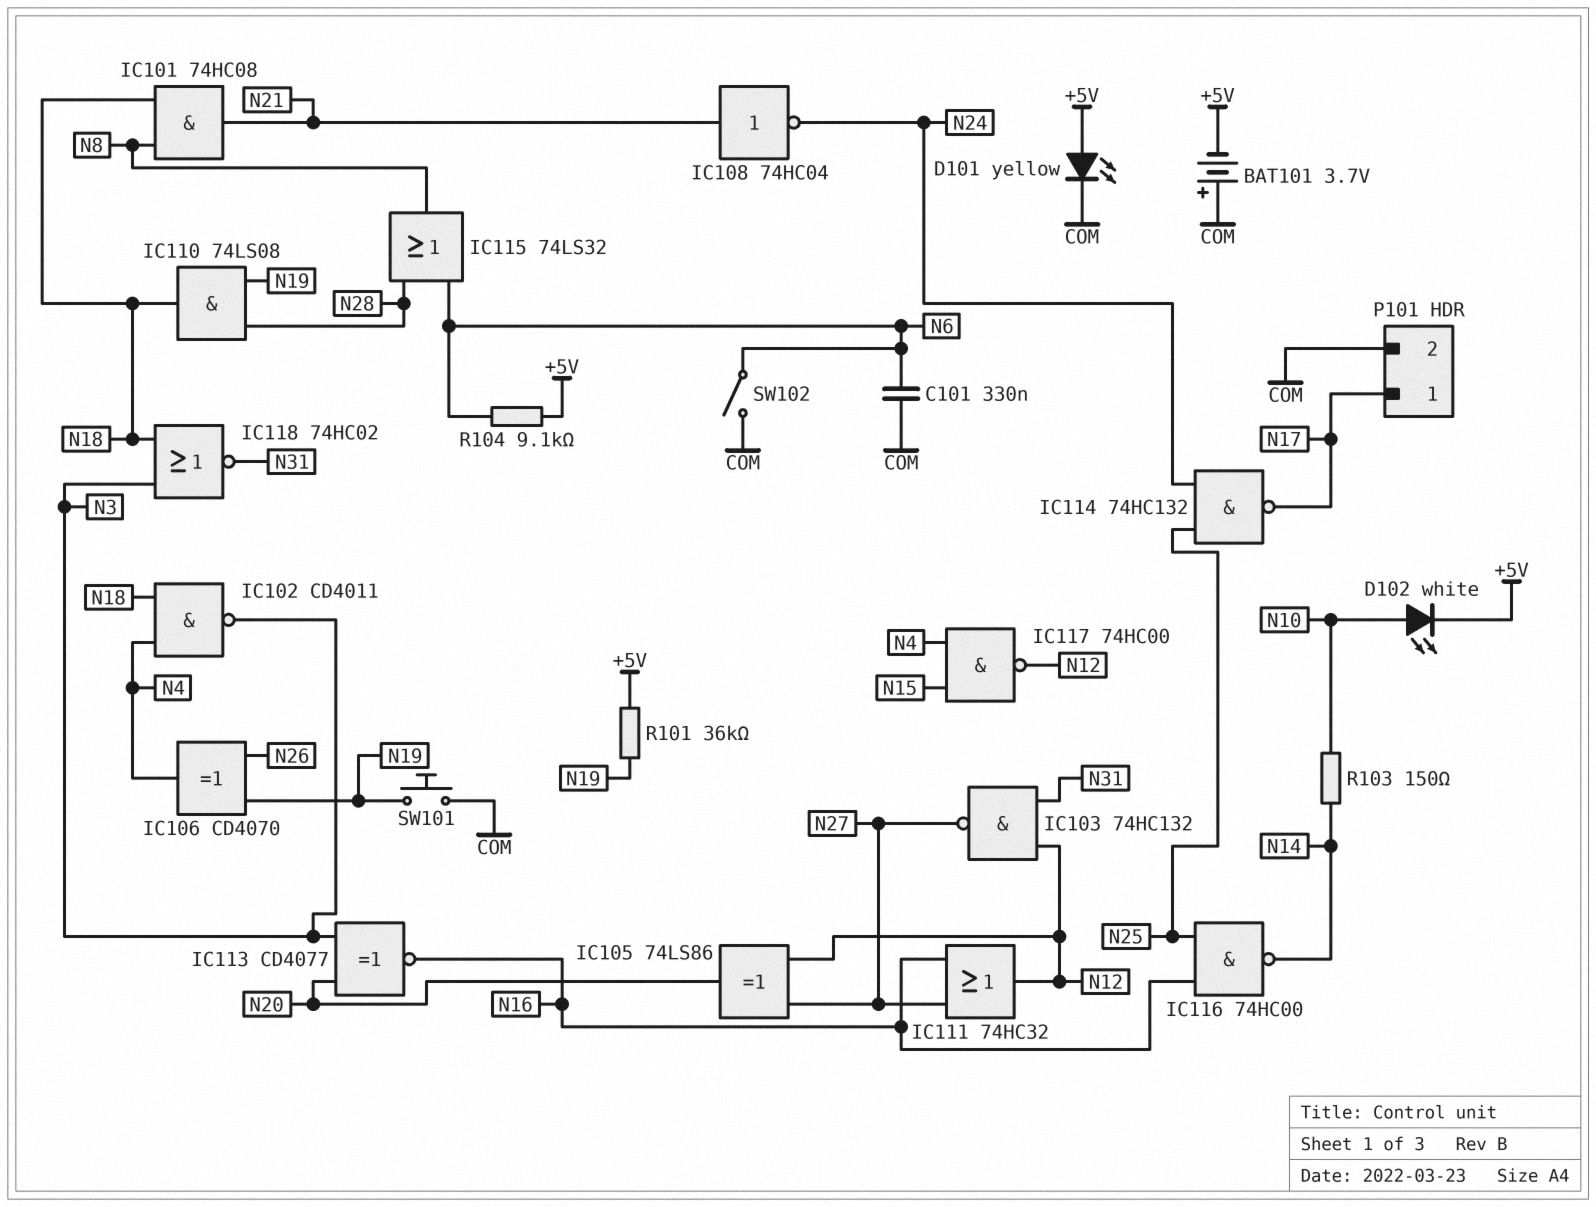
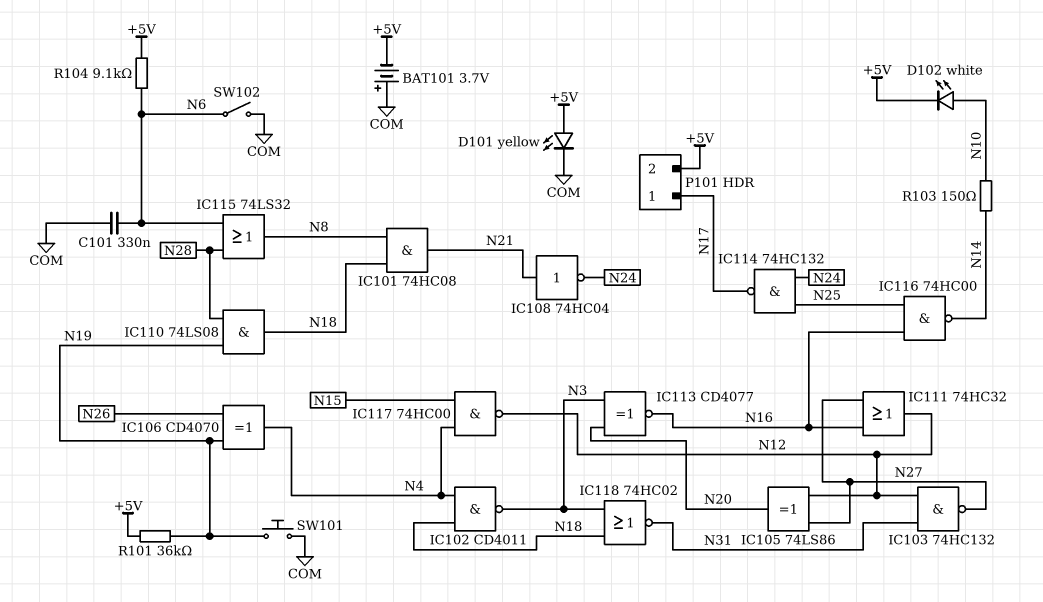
P101 pin 2: COM -> +5V

